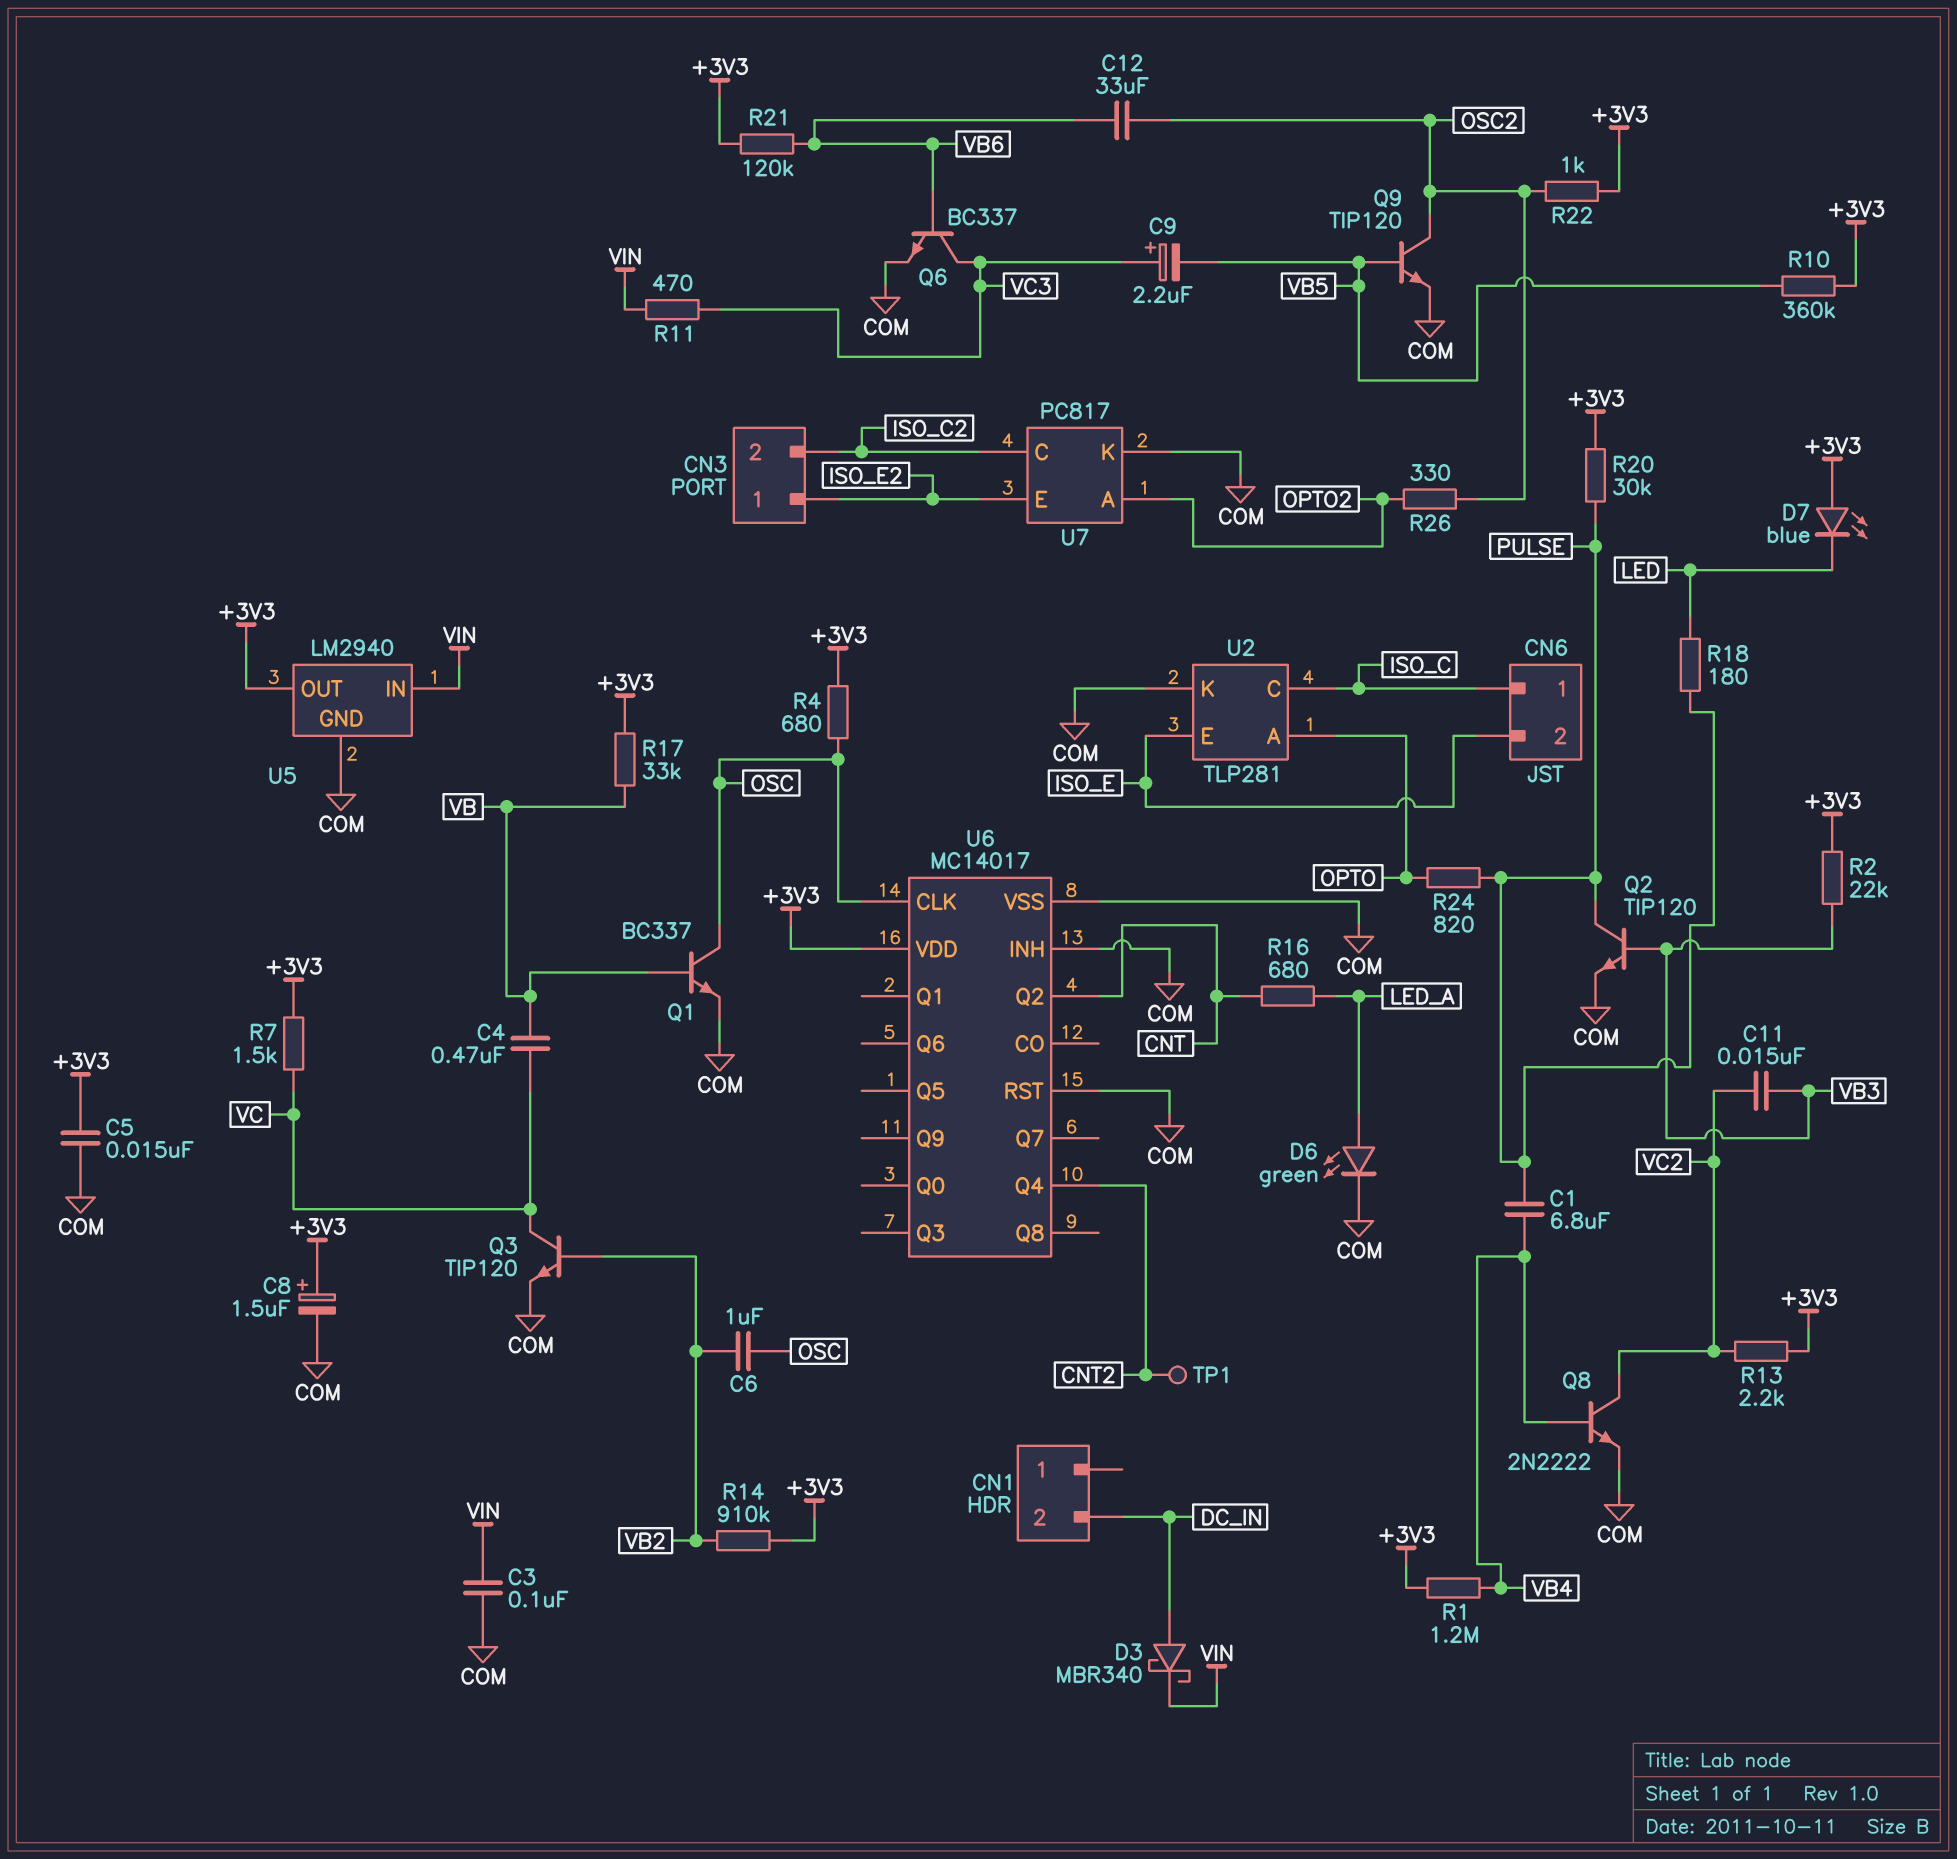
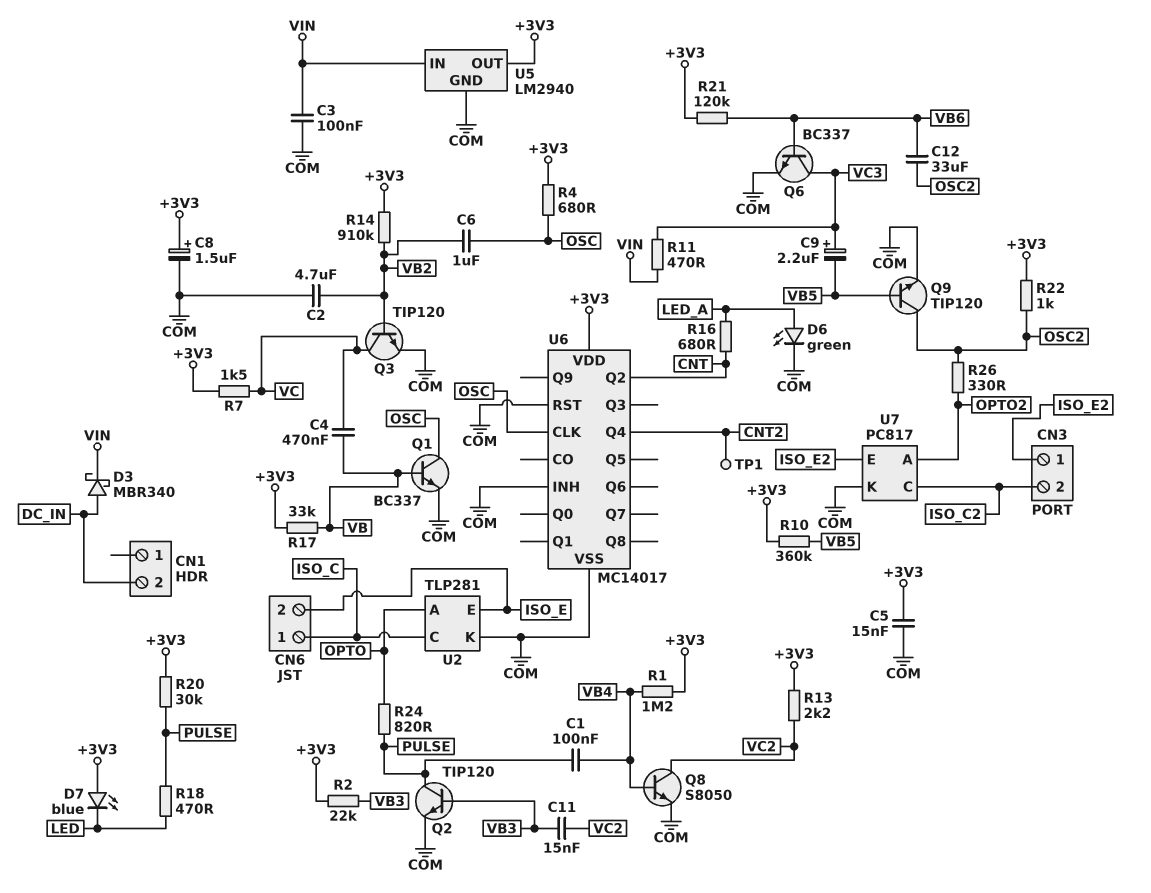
C1: 6.8uF (PULSE, VB4) -> 100nF (PULSE, VB4)
C2: none -> 4.7uF (COM, VB2)
Q8: NPN 2N2222 (B VB4, C VC2, E COM) -> NPN S8050 (B VB4, C VC2, E COM)
R18: 180 (LED, PULSE) -> 470 (LED, PULSE)

